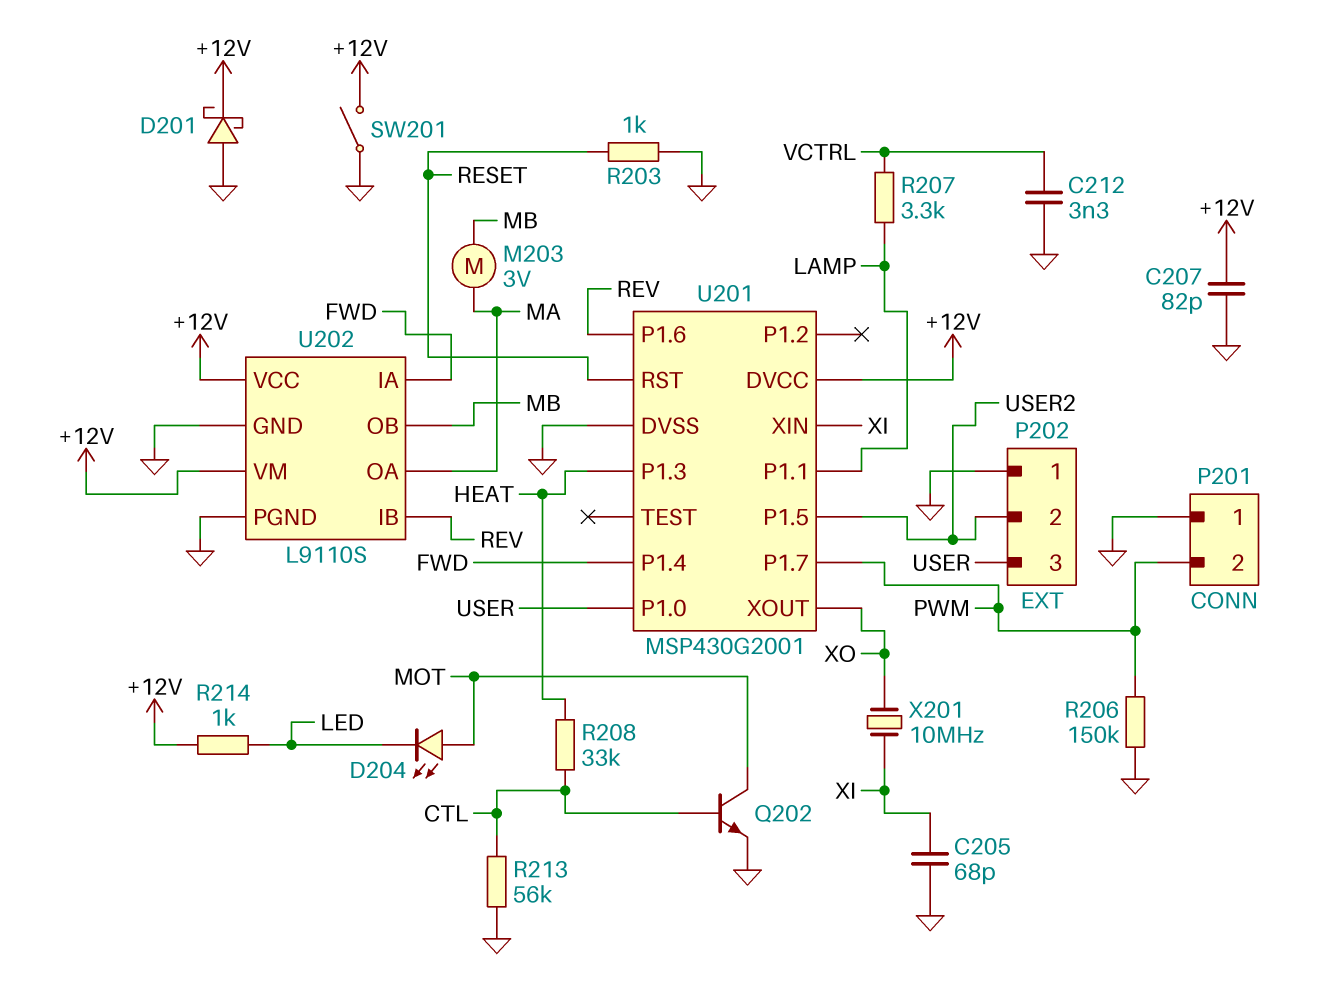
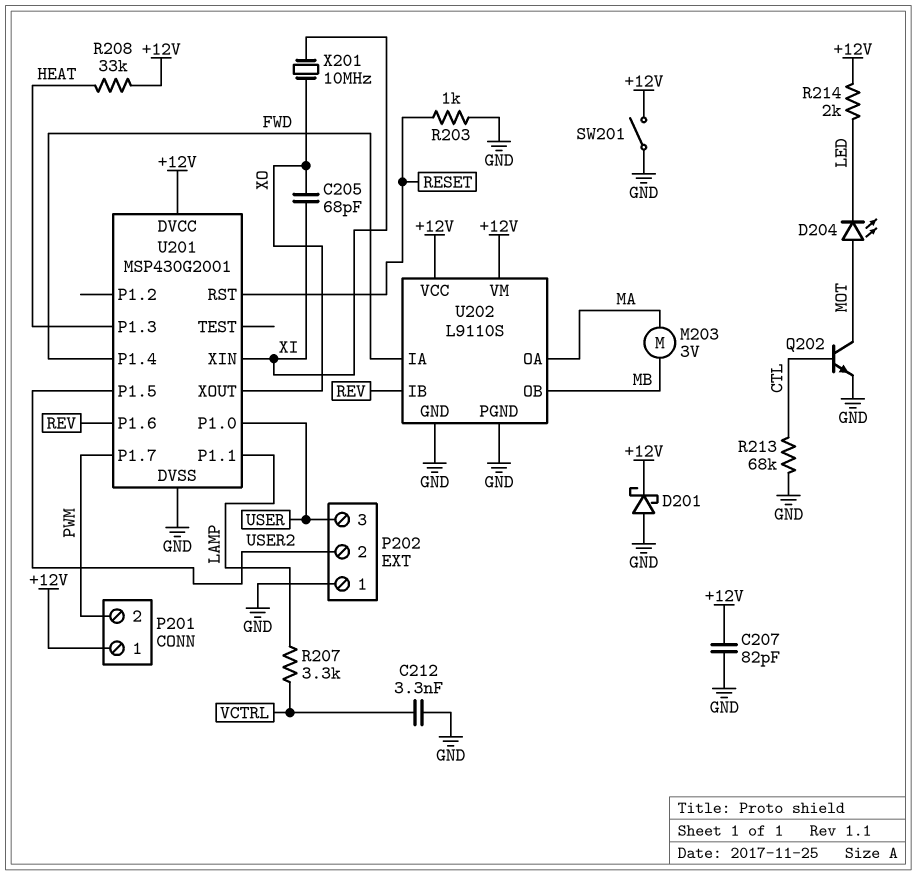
C205: 68pF (GND, XI) -> 68pF (XI, XO)
P201 pin 1: GND -> +12V
R206: 150k (GND, PWM) -> none
R208: 33k (CTL, HEAT) -> 33k (+12V, HEAT)
R213: 56k (CTL, GND) -> 68k (CTL, GND)
R214: 1k (+12V, LED) -> 2k (+12V, LED)

